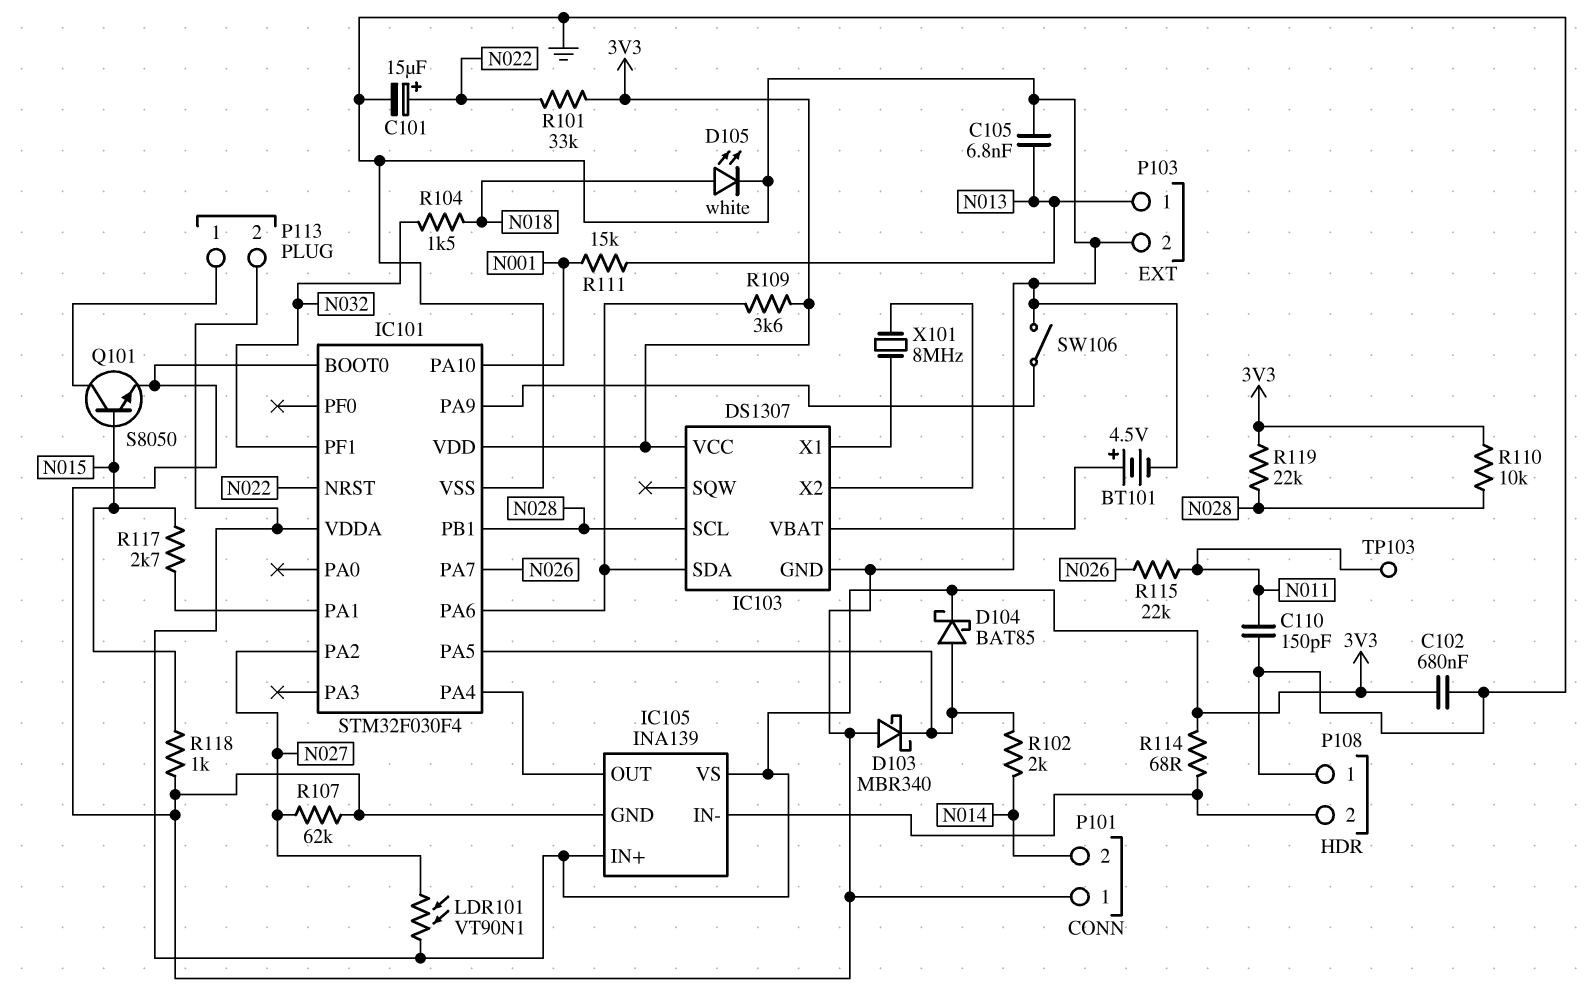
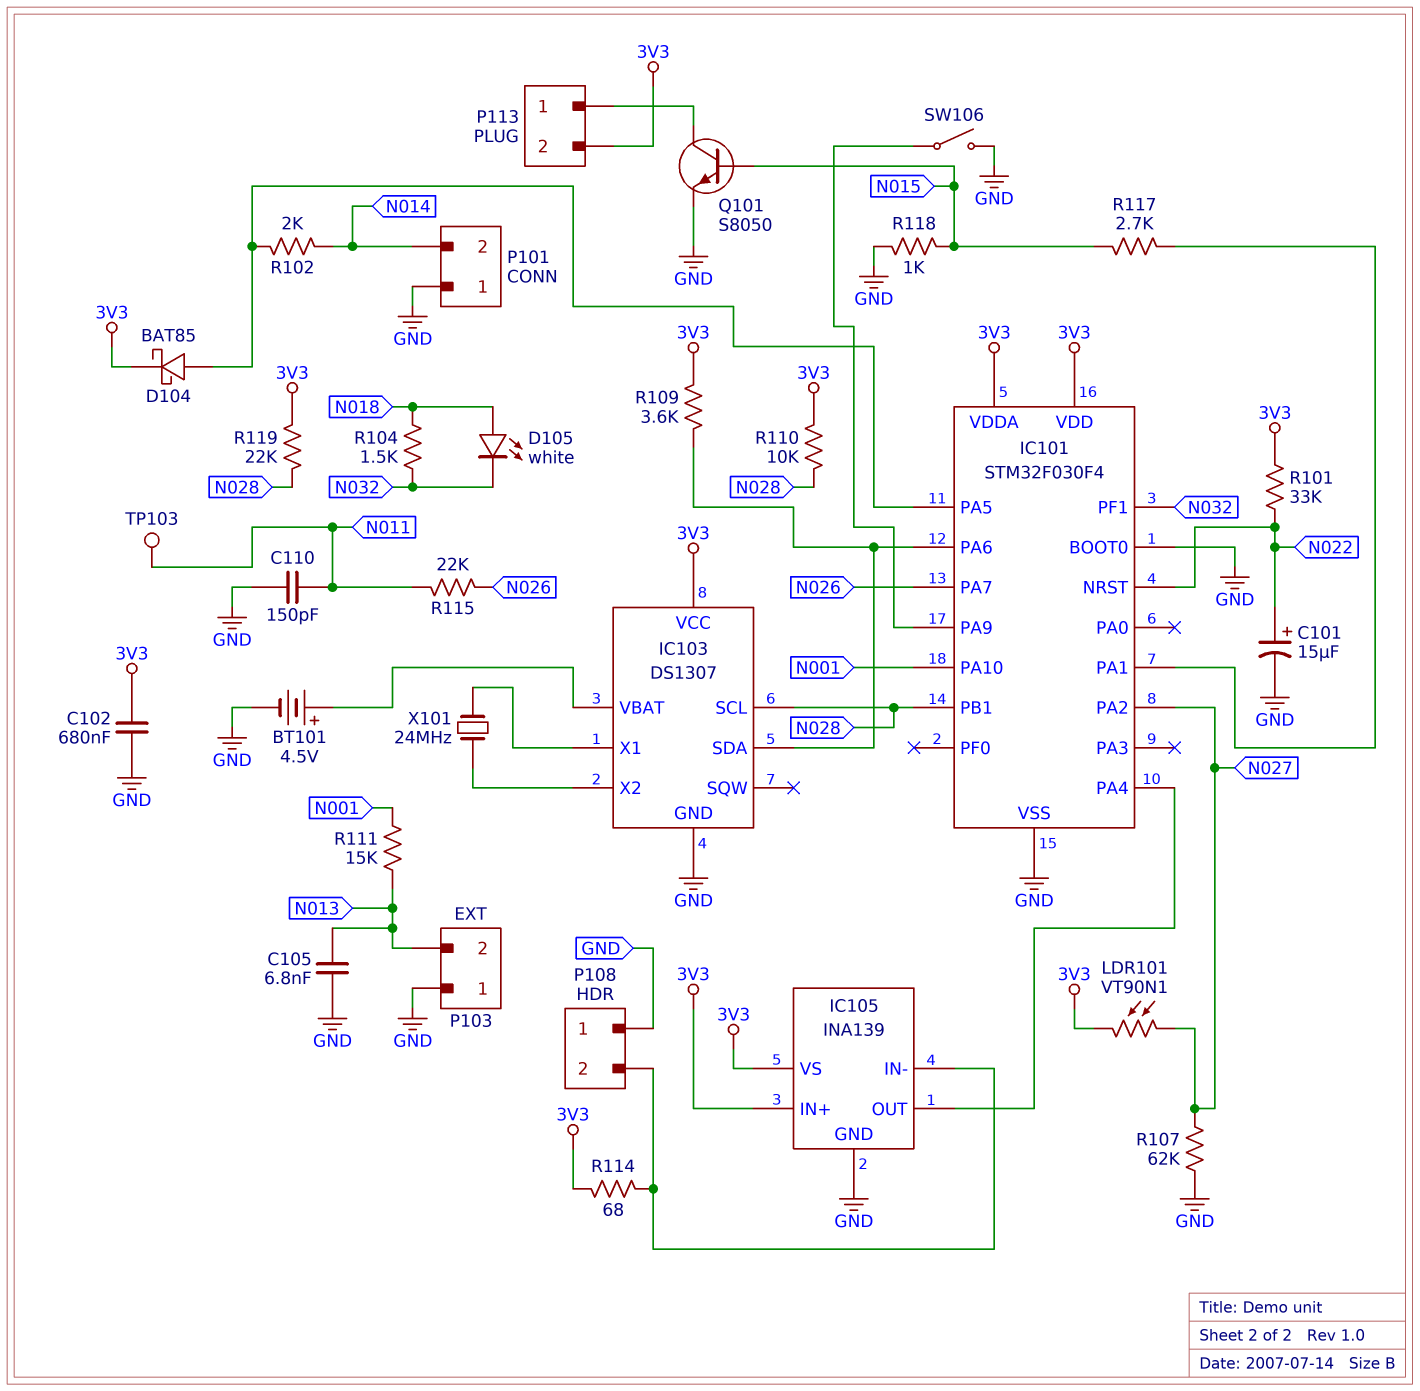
D103: schottky MBR340 (A GND, K IC101/PA5) -> none
D105: LED white (A N018, K GND) -> LED white (A N018, K N032)
P103 pin 1: N013 -> GND
P103 pin 2: GND -> N013
X101: 8MHz (IC103/X1, IC103/X2) -> 24MHz (IC103/X1, IC103/X2)

